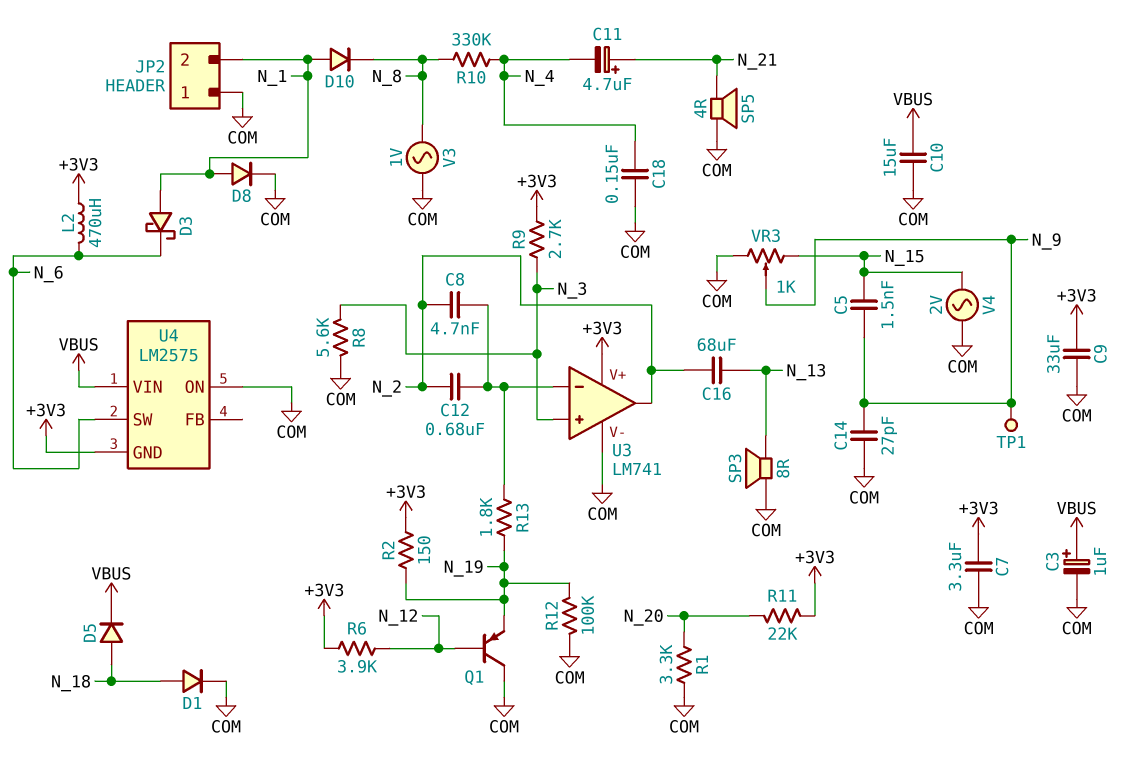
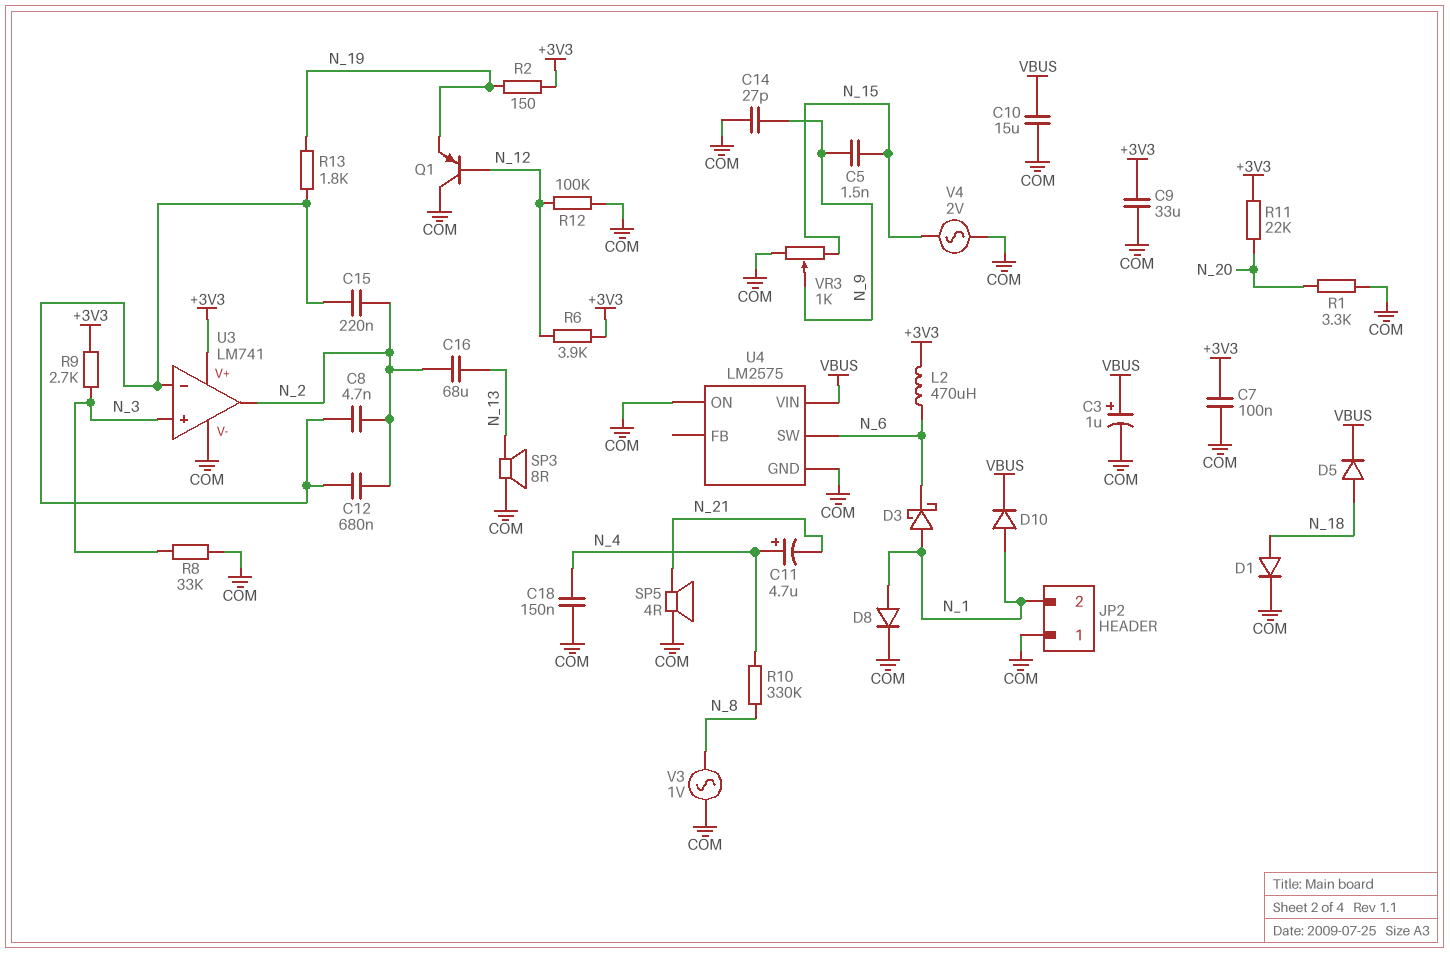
C7: 3.3uF (+3V3, COM) -> 100nF (+3V3, COM)
C11: 4.7uF (plus N_21, minus N_4) -> 4.7uF (plus N_4, minus N_21)
C15: none -> 220nF (N_2, U3/in-)
D10: diode (A N_1, K N_8) -> diode (A N_1, K VBUS)
R8: 5.6k (COM, N_3) -> 33k (COM, N_3)
R12: 100k (COM, N_19) -> 100k (COM, N_12)
TP1: test point (N_9) -> none
U4 pin GND: +3V3 -> COM

